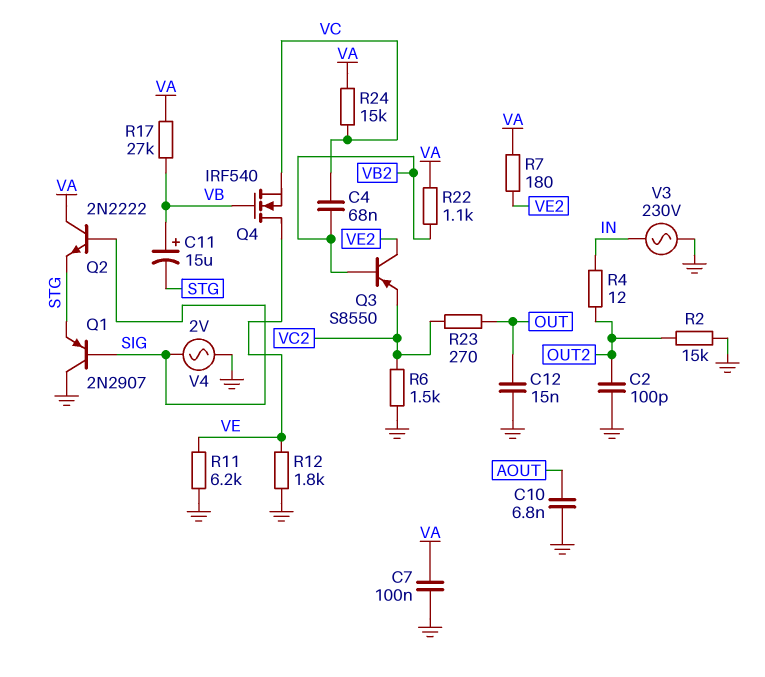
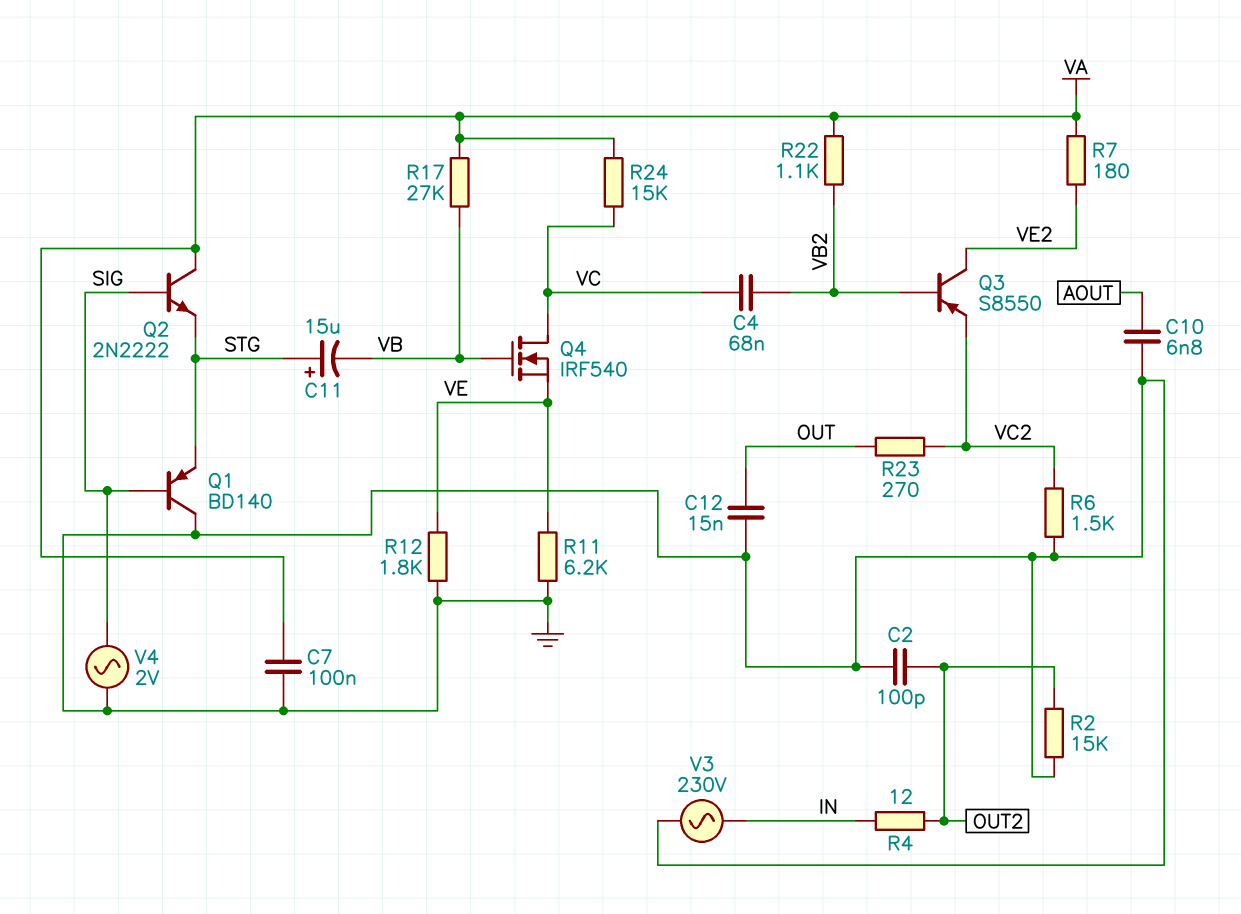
C11: 15uF (plus VB, minus STG) -> 15uF (plus STG, minus VB)
Q1: PNP 2N2907 (B SIG, C GND, E STG) -> PNP BD140 (B SIG, C GND, E STG)
Q4: NMOS IRF540 (G VB, D VE, S VC) -> NMOS IRF540 (G VB, D VC, S VE)

